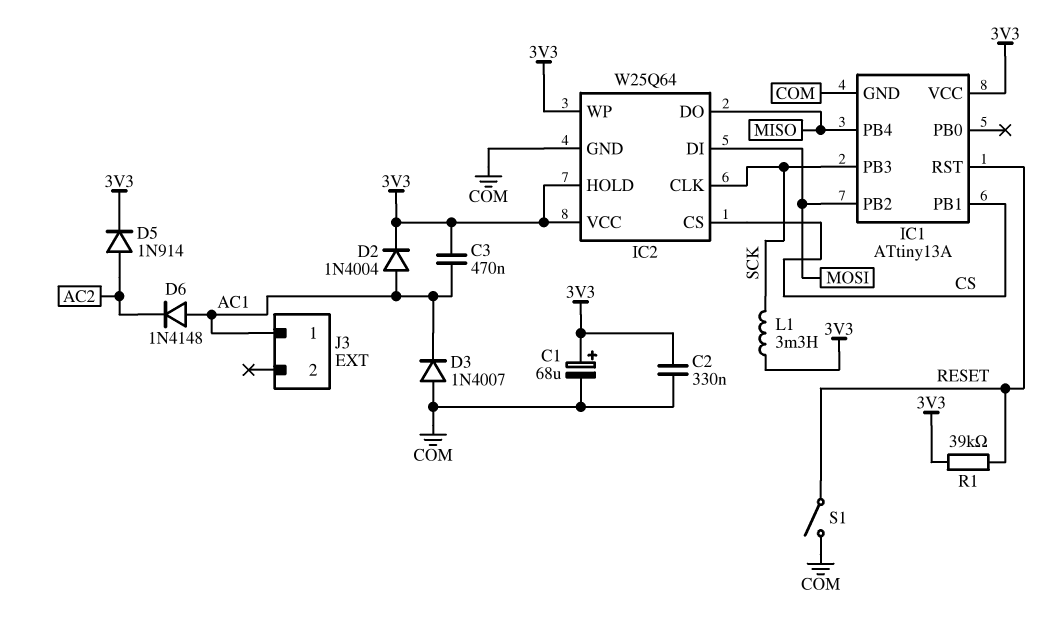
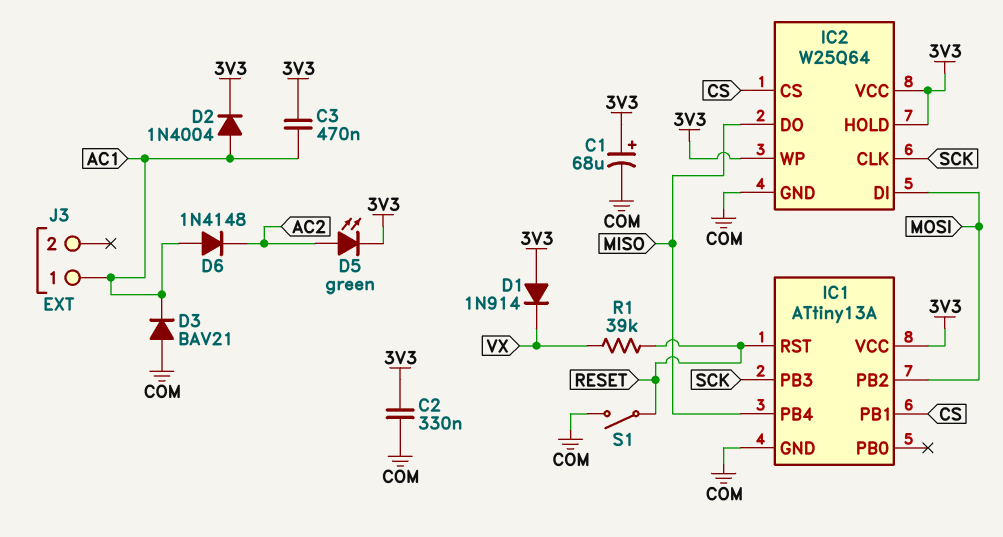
D1: none -> diode 1N914 (A 3V3, K VX)
D3: diode 1N4007 (A COM, K AC1) -> diode BAV21 (A COM, K AC1)
D5: diode 1N914 (A AC2, K 3V3) -> LED green (A AC2, K 3V3)
L1: 3.3mH (3V3, SCK) -> none
R1: 39k (3V3, RESET) -> 39k (RESET, VX)

